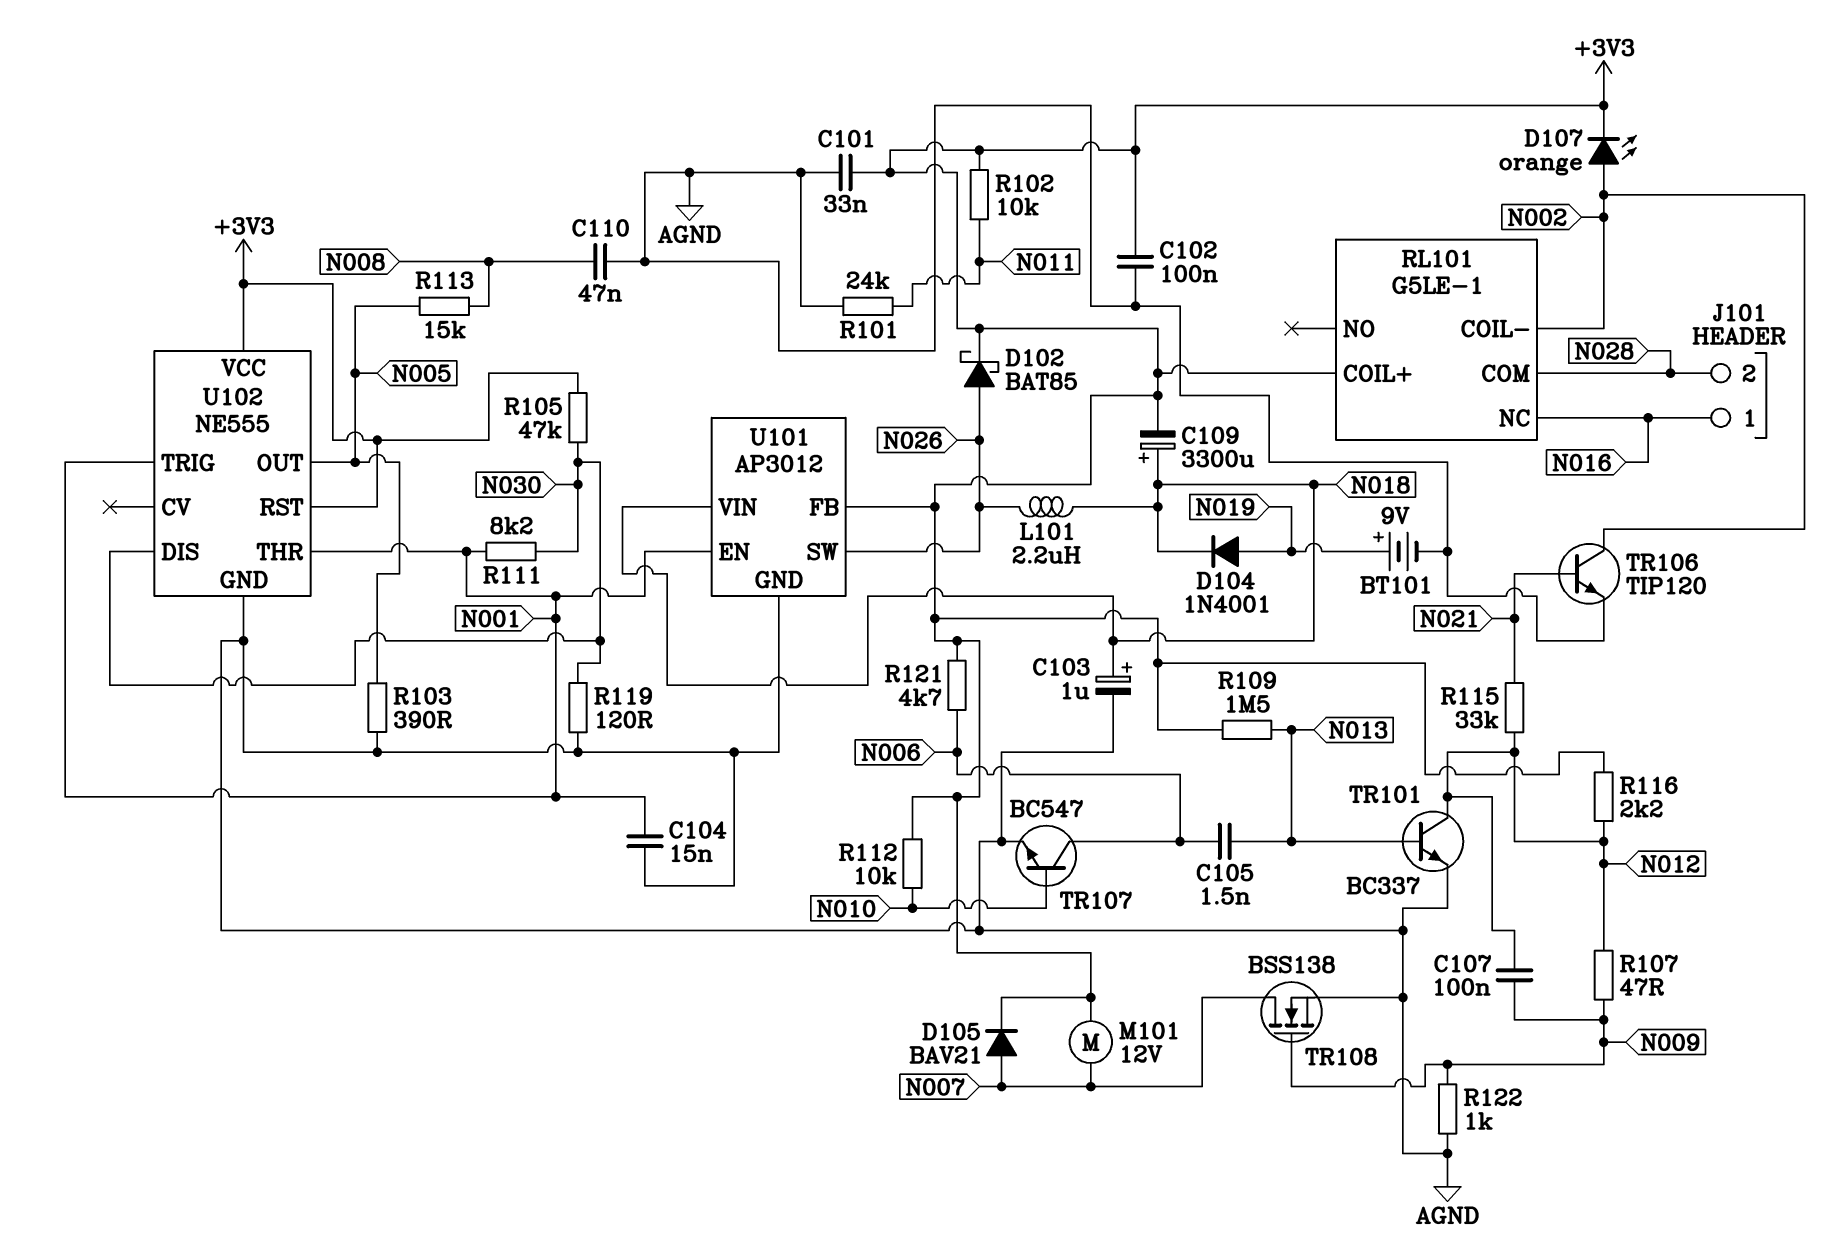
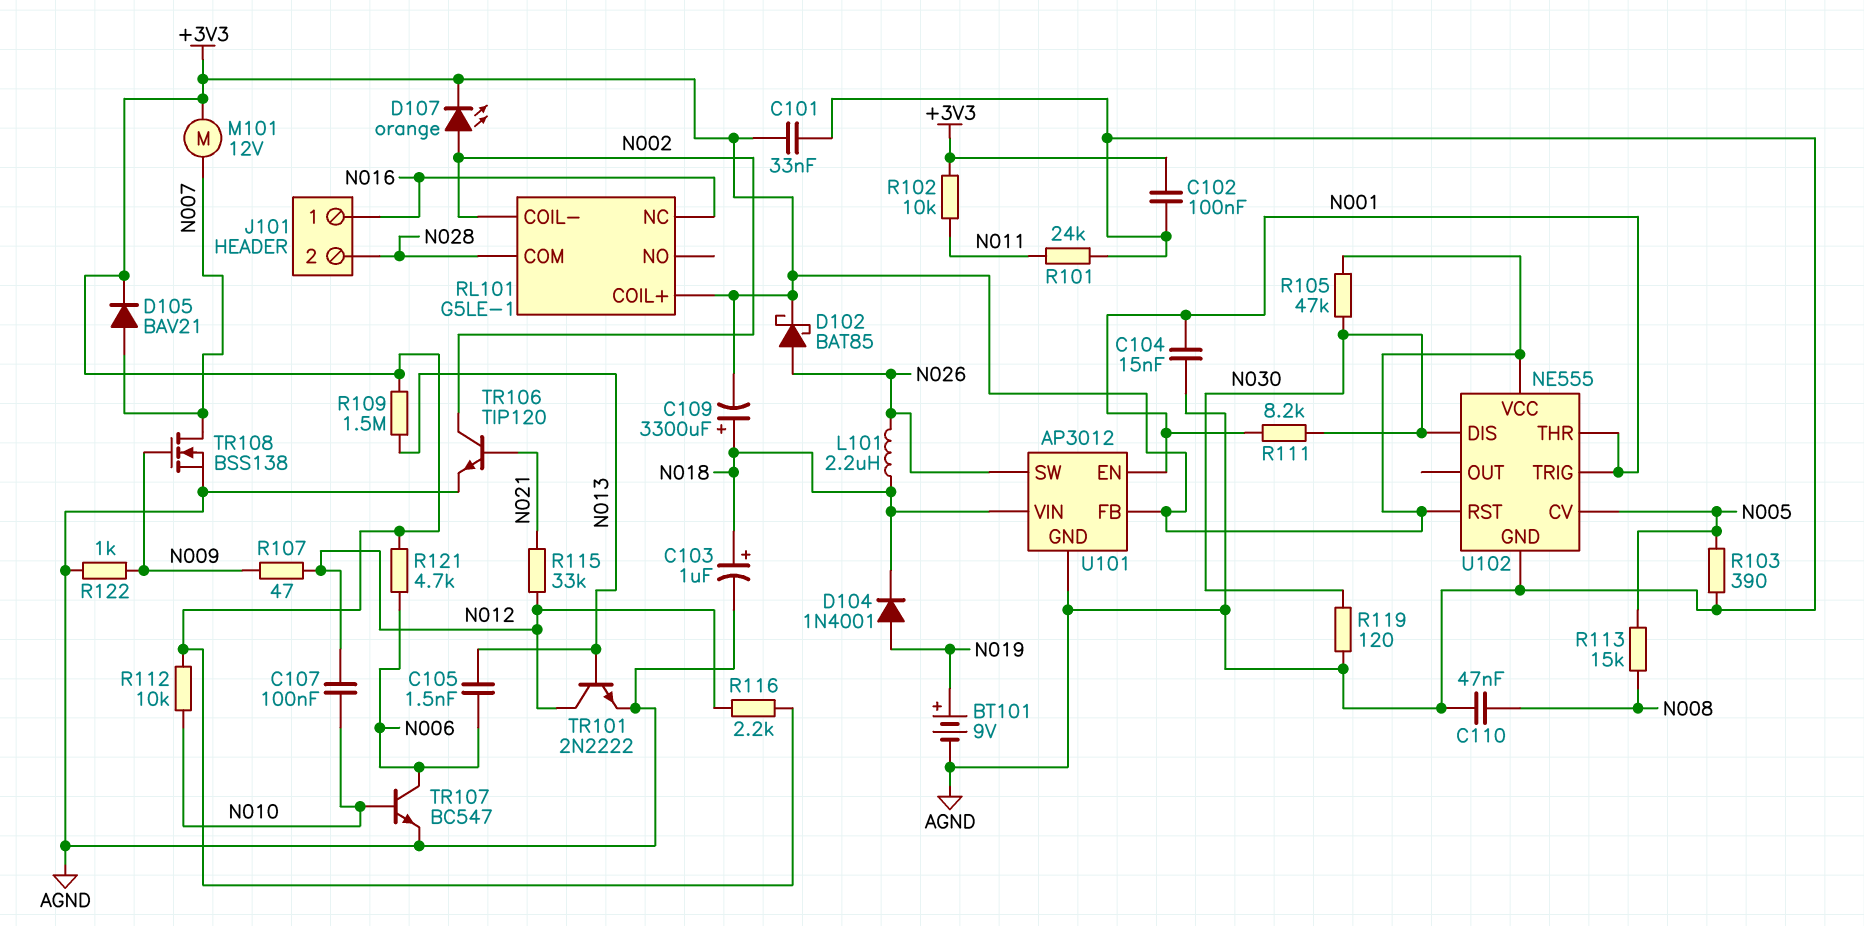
C107: 100nF (N009, N012) -> 100nF (N010, N012)
TR101: NPN BC337 (B N013, C N012, E AGND) -> NPN 2N2222 (B N013, C N012, E AGND)
U102 pin CV: none -> N005
U102 pin OUT: N005 -> none

